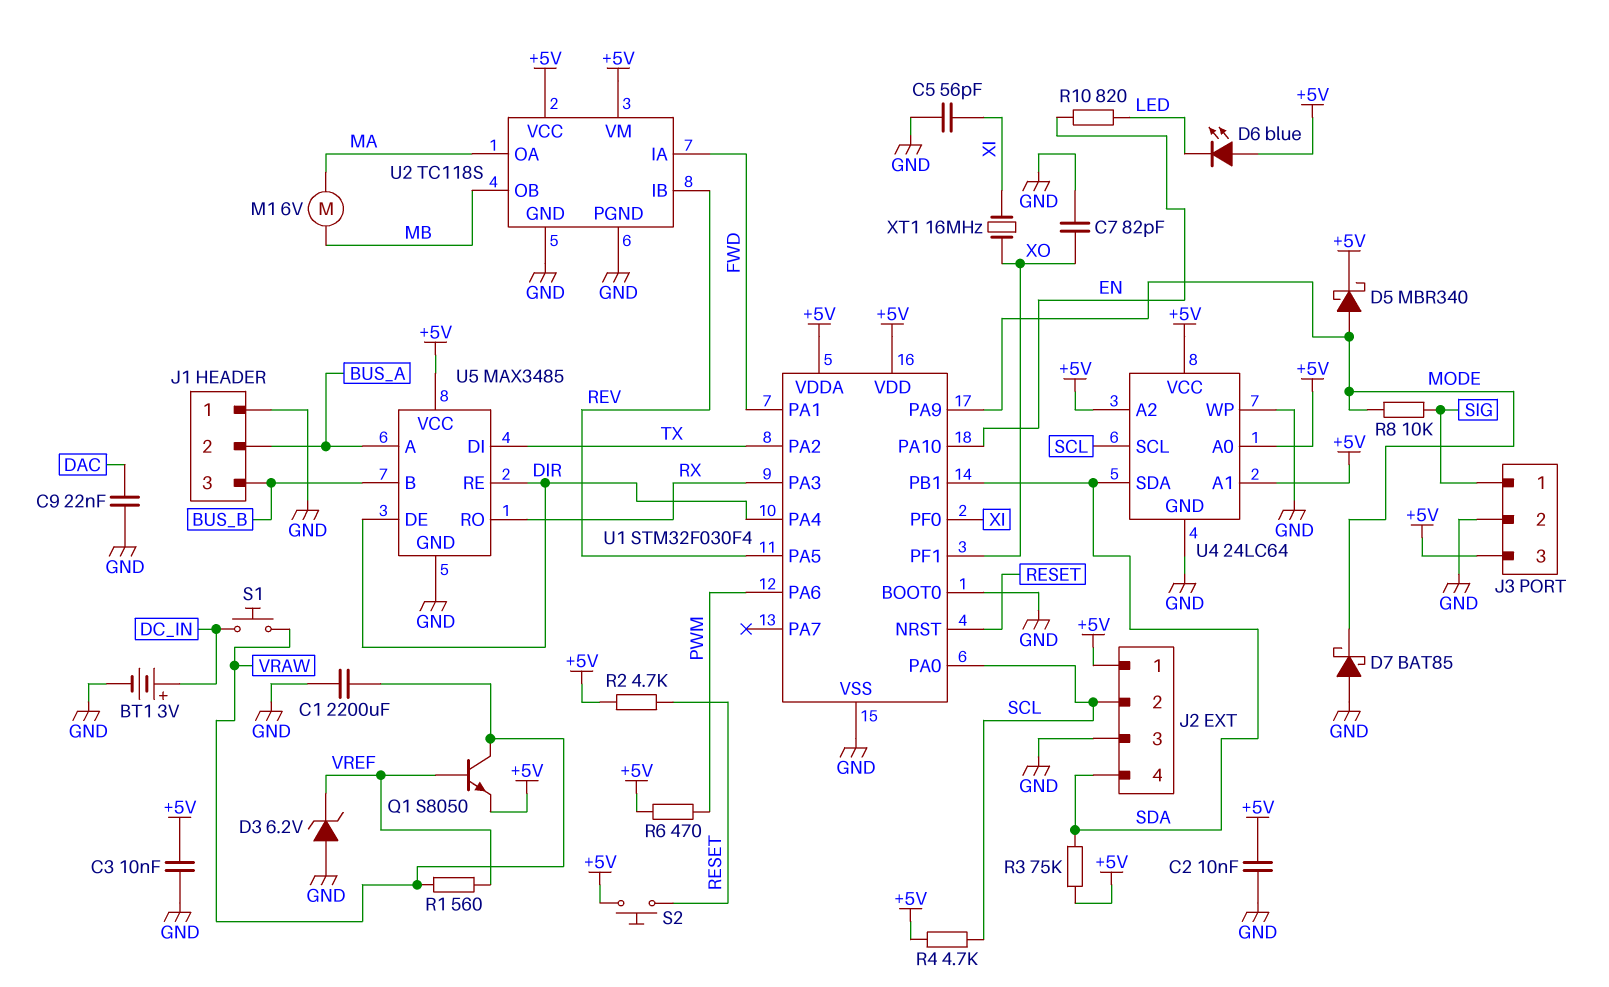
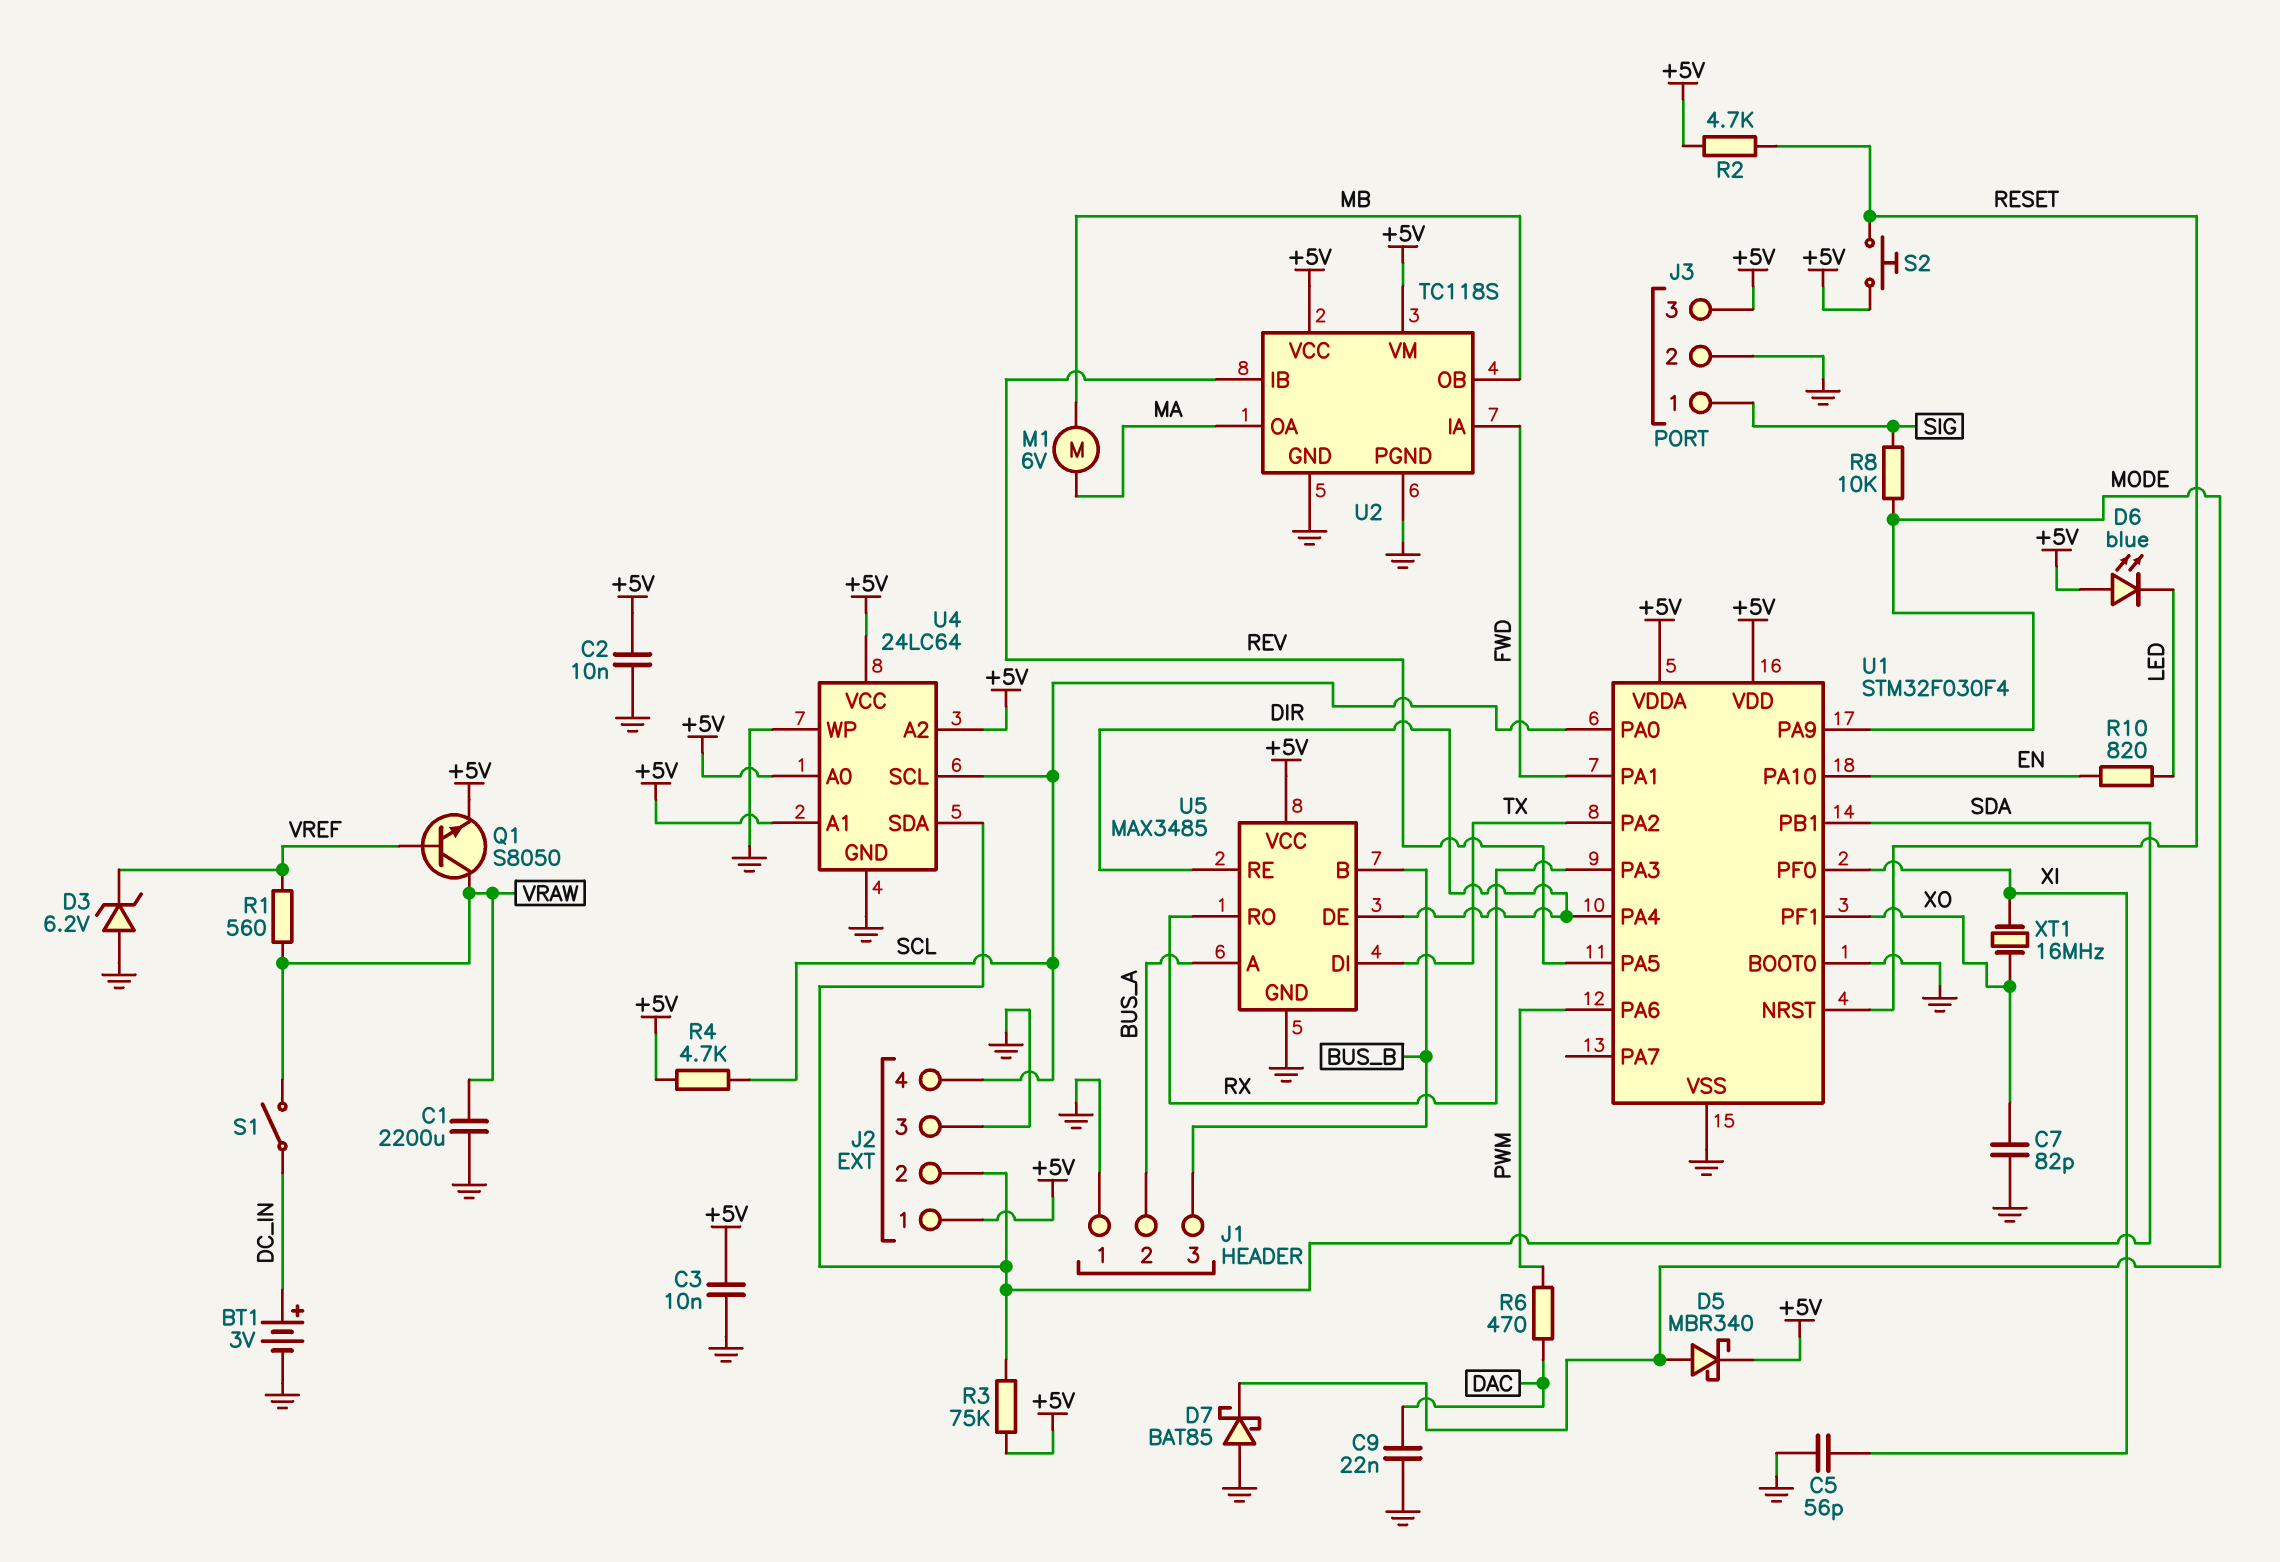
J2 pin 2: SCL -> SDA
J2 pin 4: SDA -> SCL
R6: 470 (+5V, PWM) -> 470 (DAC, PWM)
S1: button (DC_IN, VRAW) -> switch (DC_IN, VRAW)

